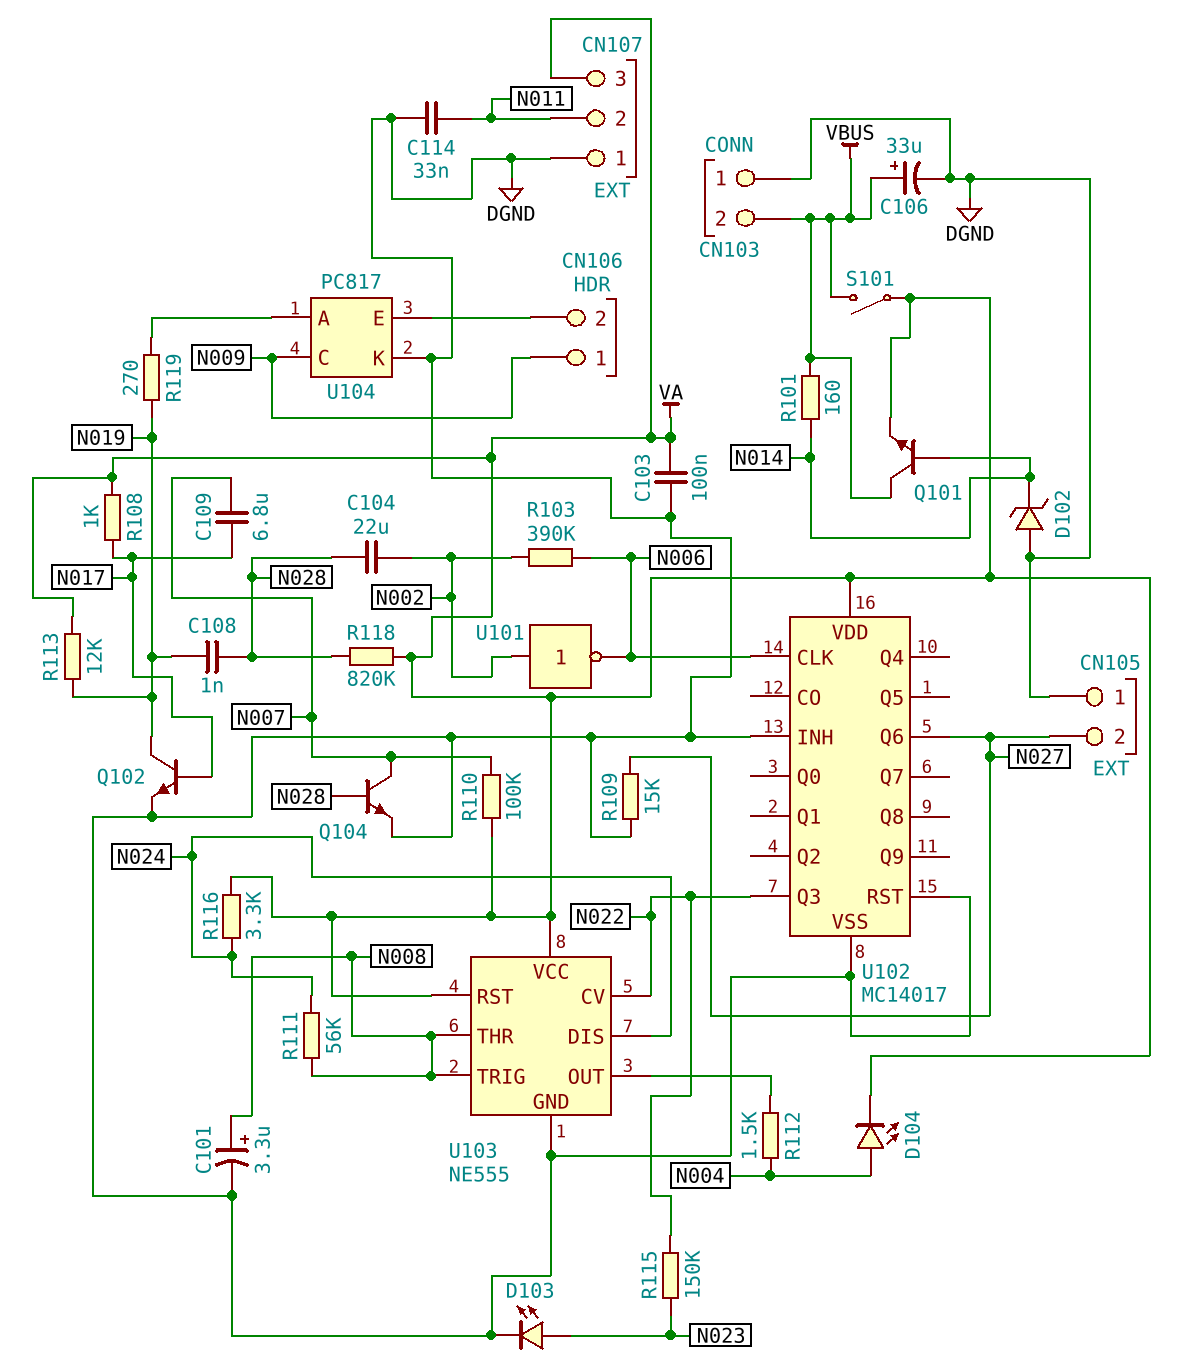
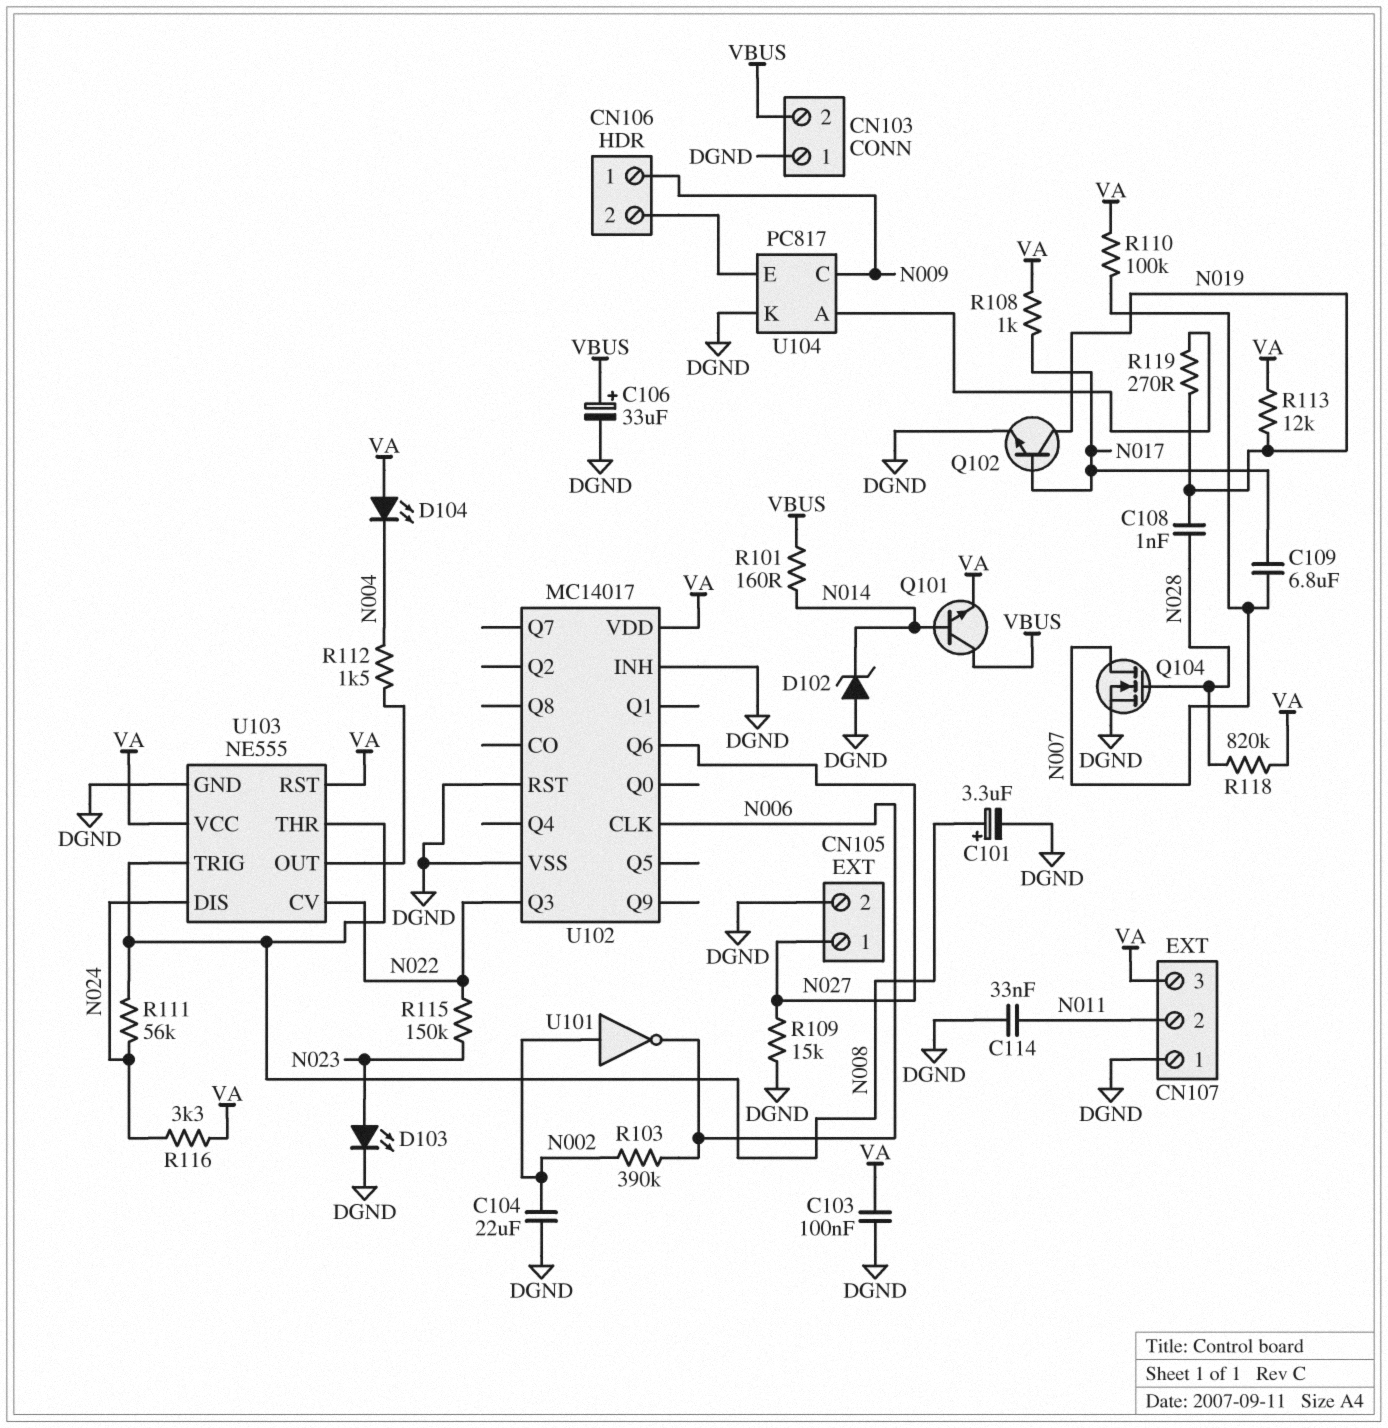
C104: 22uF (N002, N028) -> 22uF (DGND, N002)
CN105 pin 1: DGND -> N027
CN105 pin 2: N027 -> DGND
D104: LED (A N004, K VA) -> LED (A VA, K N004)
Q104: NPN (B N028, C N007, E DGND) -> NMOS (G N028, D N007, S DGND)
S101: switch (VA, VBUS) -> none

